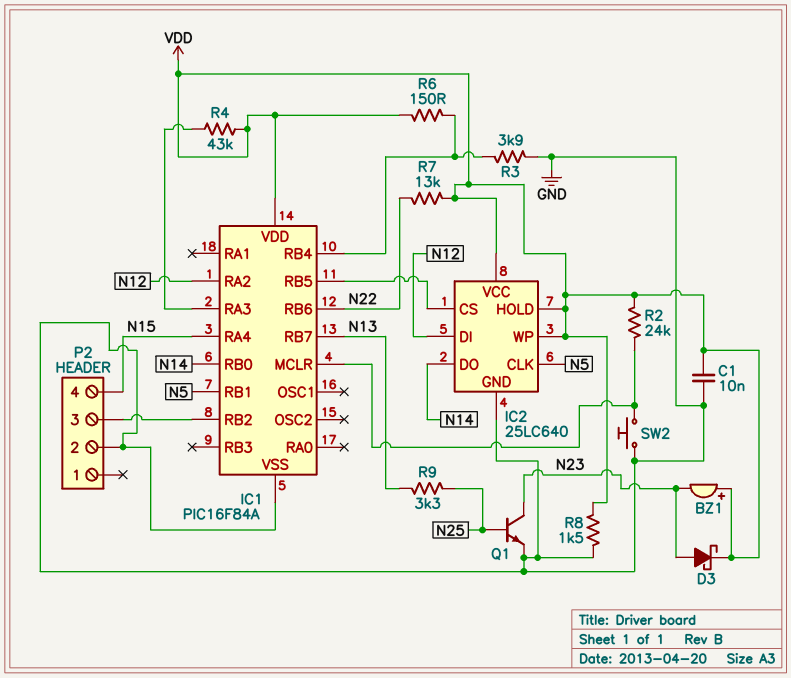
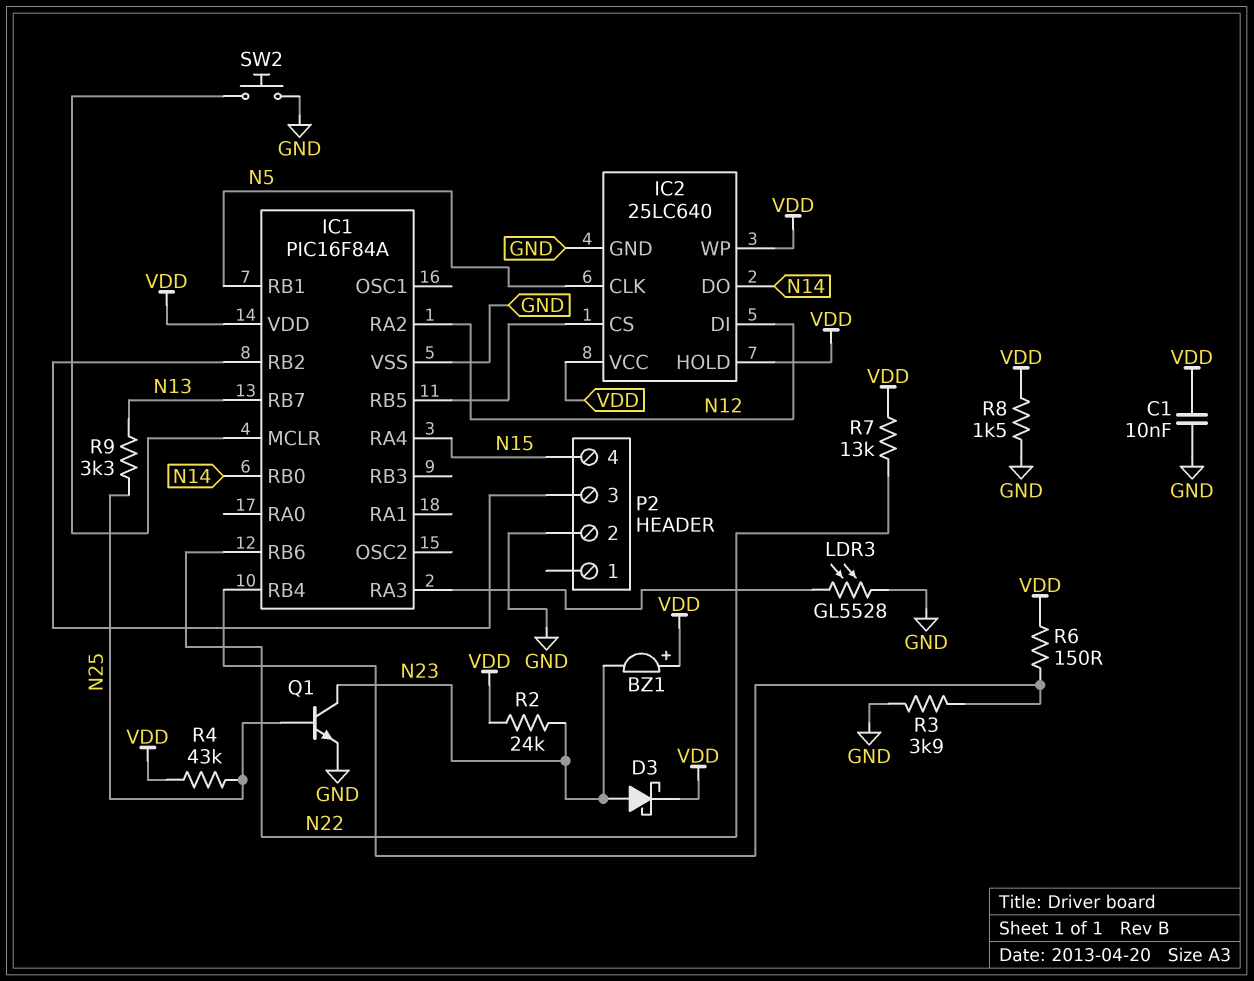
LDR3: none -> GL5528 (GND, IC1/RA3)
R2: 24k (IC1/MCLR, VDD) -> 24k (N23, VDD)
R4: 43k (IC1/RA3, VDD) -> 43k (N25, VDD)

